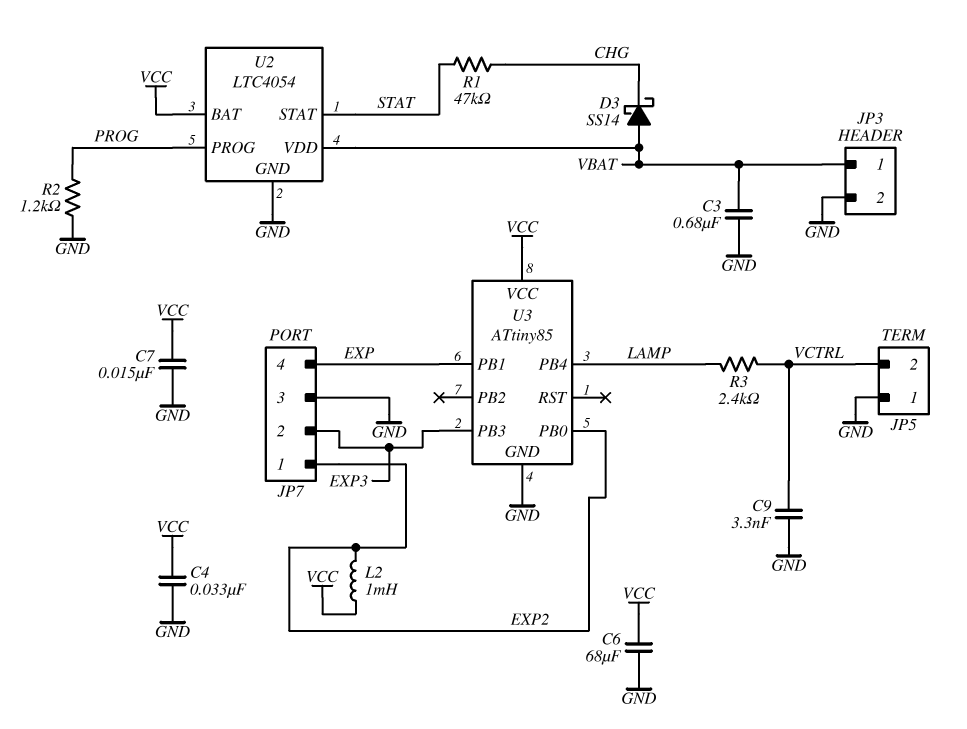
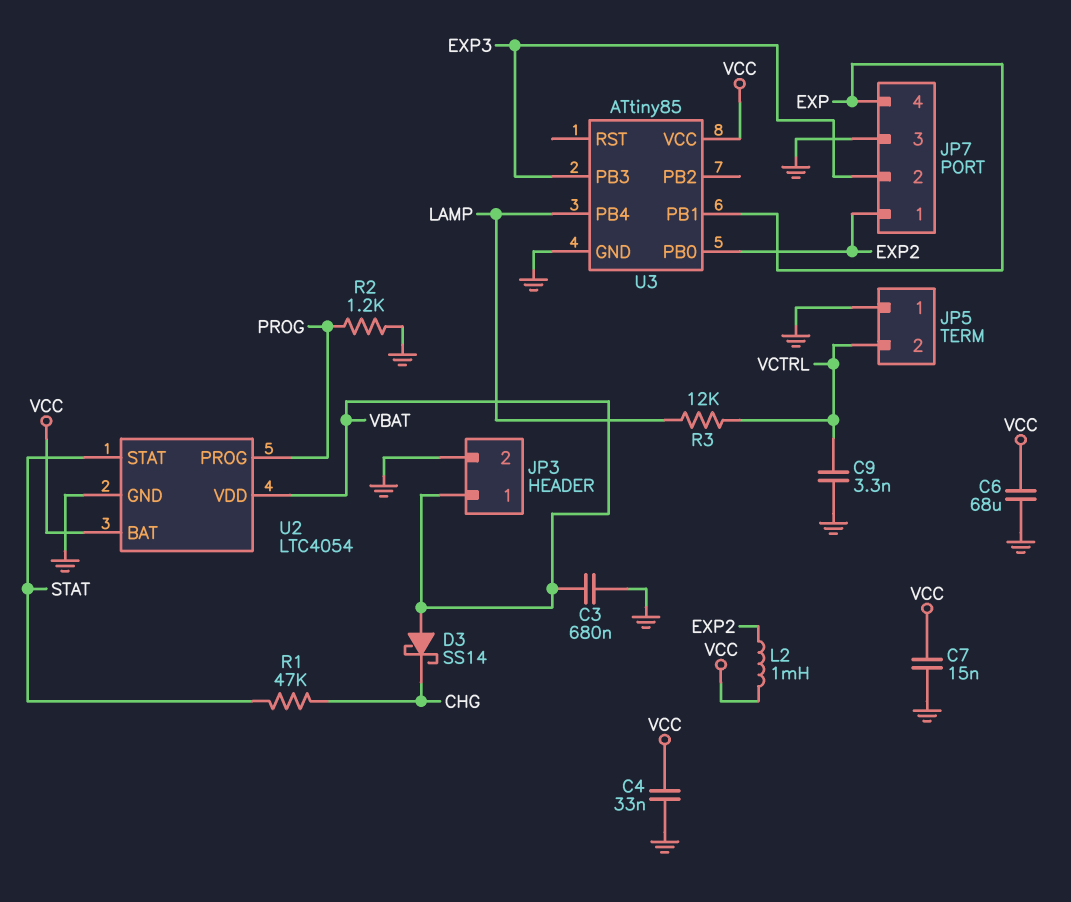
R3: 2.4k (LAMP, VCTRL) -> 12k (LAMP, VCTRL)

